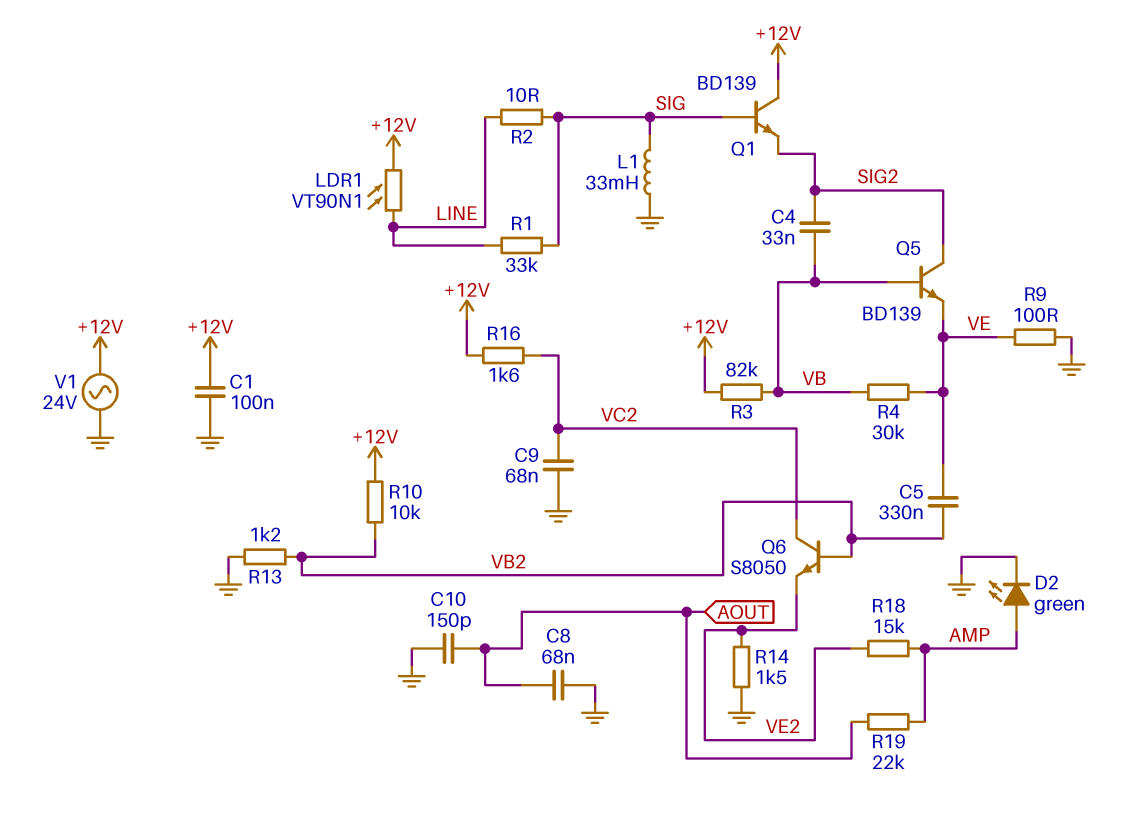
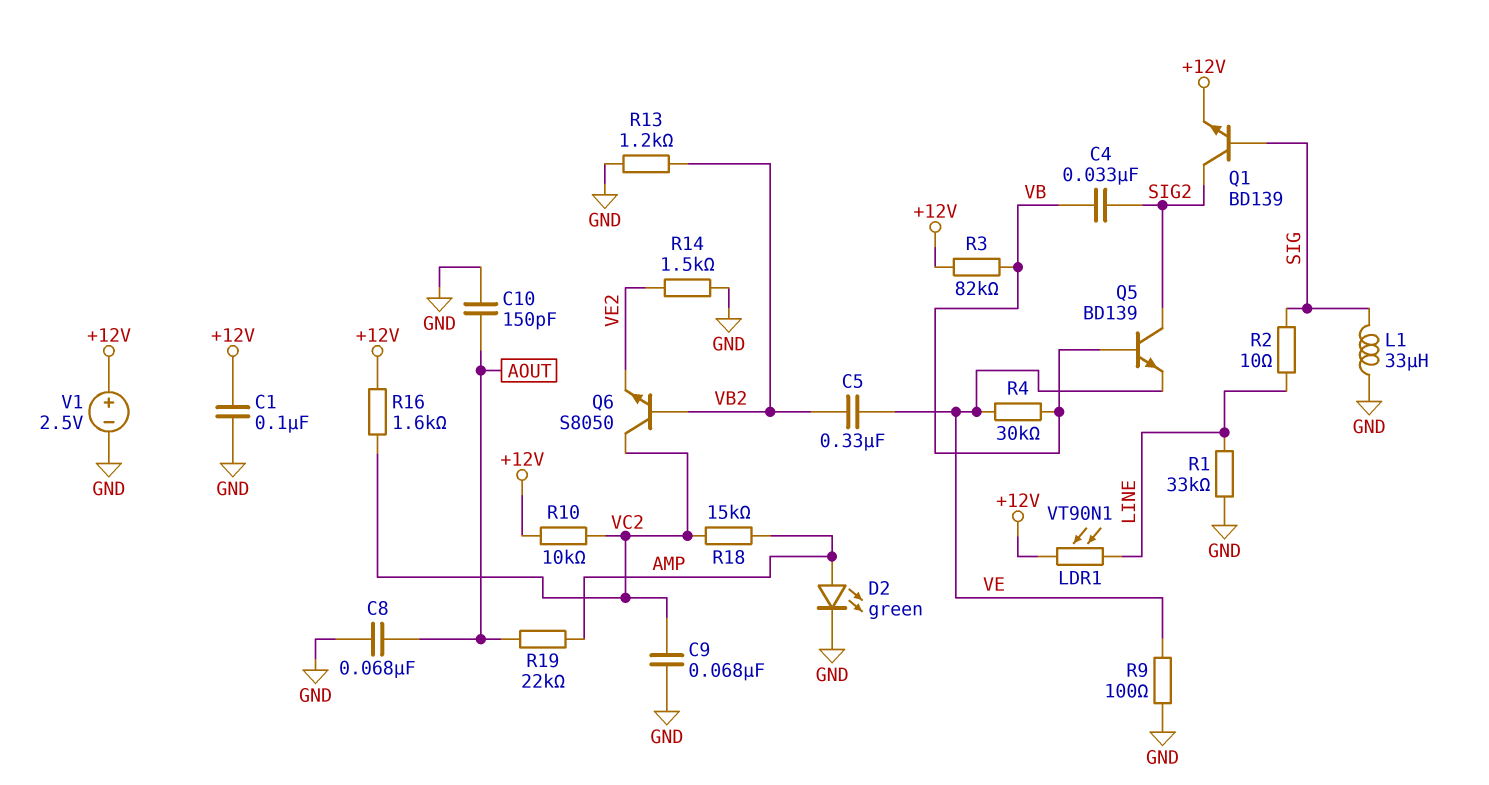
L1: 33mH (GND, SIG) -> 33uH (GND, SIG)
Q1: NPN BD139 (B SIG, C +12V, E SIG2) -> NPN BD139 (B SIG, C SIG2, E +12V)
R1: 33k (LINE, SIG) -> 33k (GND, LINE)
R10: 10k (+12V, VB2) -> 10k (+12V, VC2)
R18: 15k (AMP, VE2) -> 15k (AMP, VC2)
V1: AC 24V (+12V, GND) -> 2.5V (plus +12V, minus GND)

